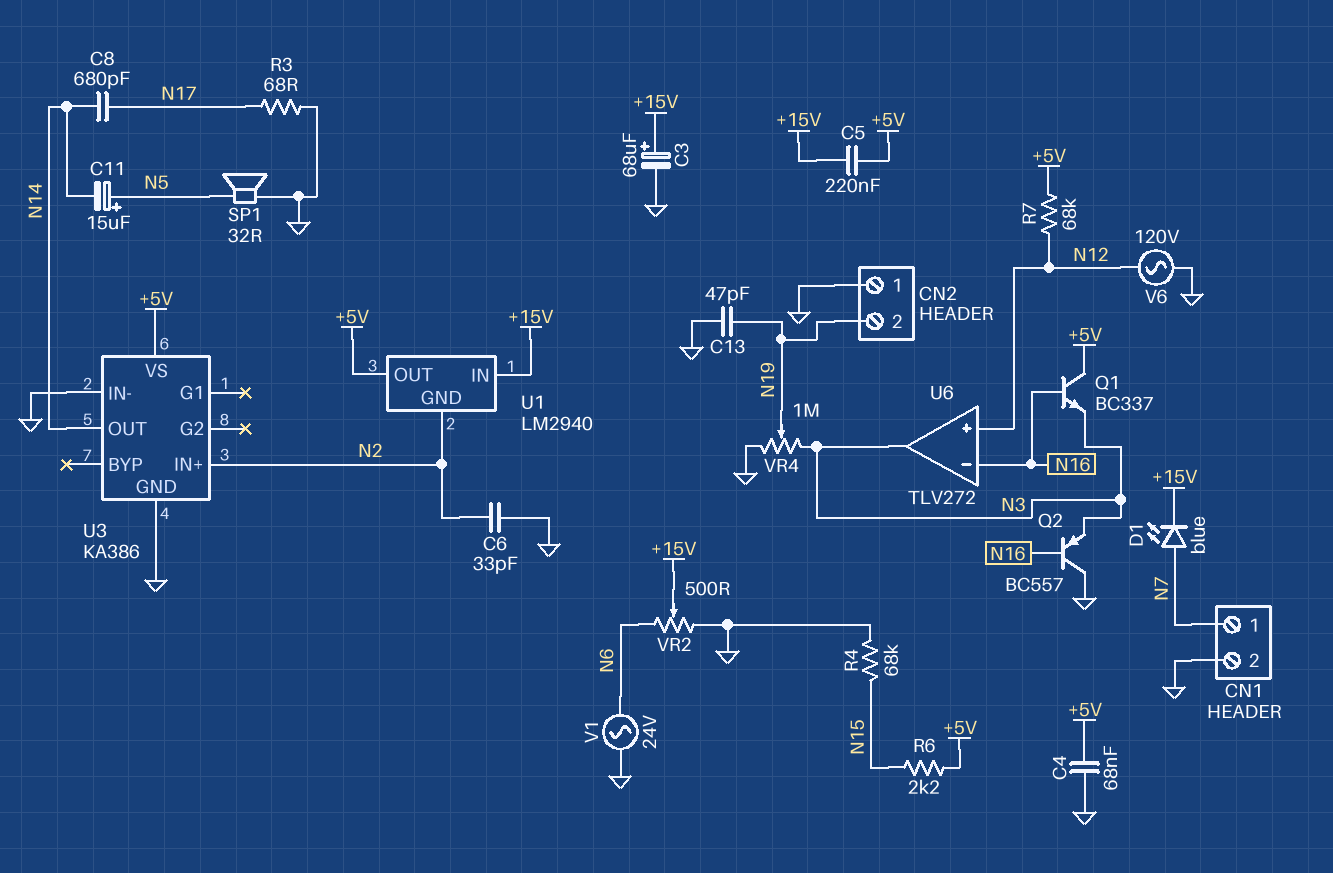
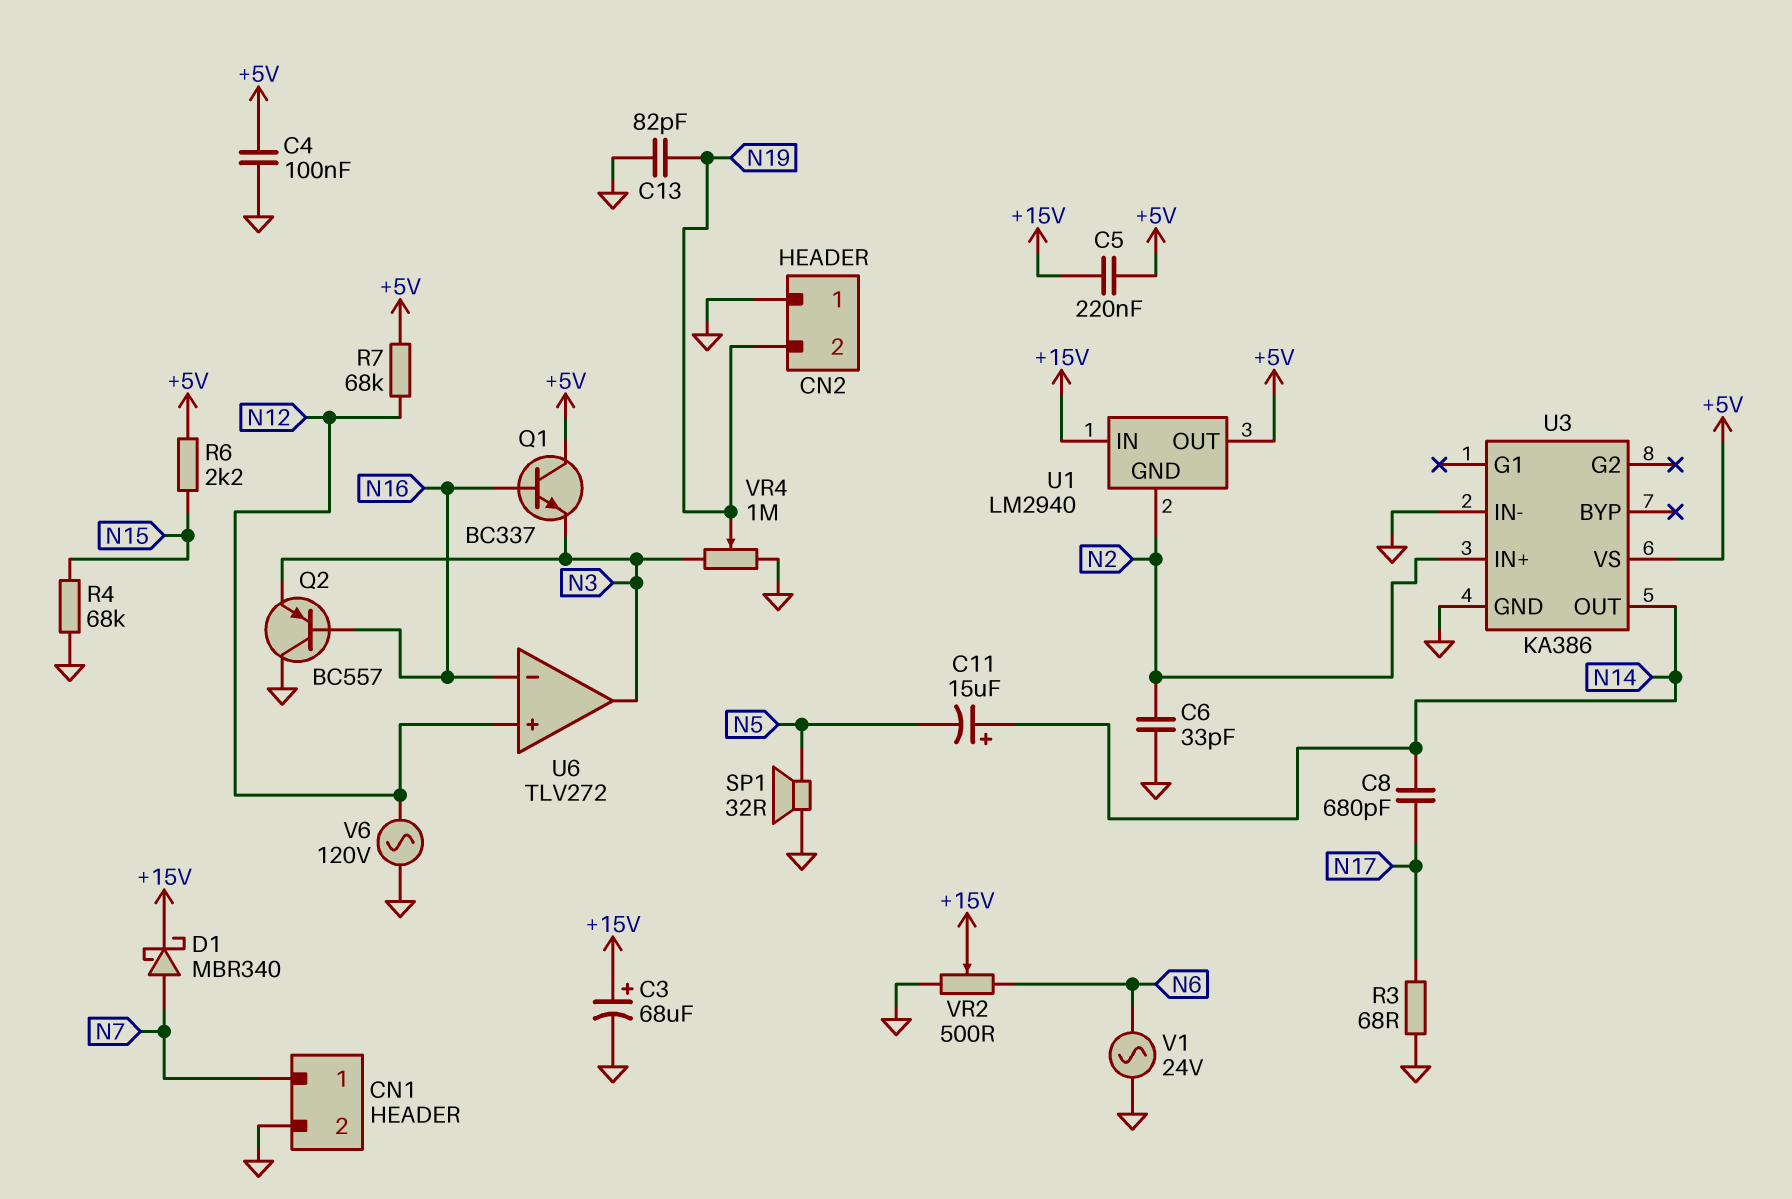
C4: 68nF (+5V, GND) -> 100nF (+5V, GND)
C11: 15uF (plus N5, minus N14) -> 15uF (plus N14, minus N5)
C13: 47pF (GND, N19) -> 82pF (GND, N19)
D1: LED blue (A N7, K +15V) -> schottky MBR340 (A N7, K +15V)

